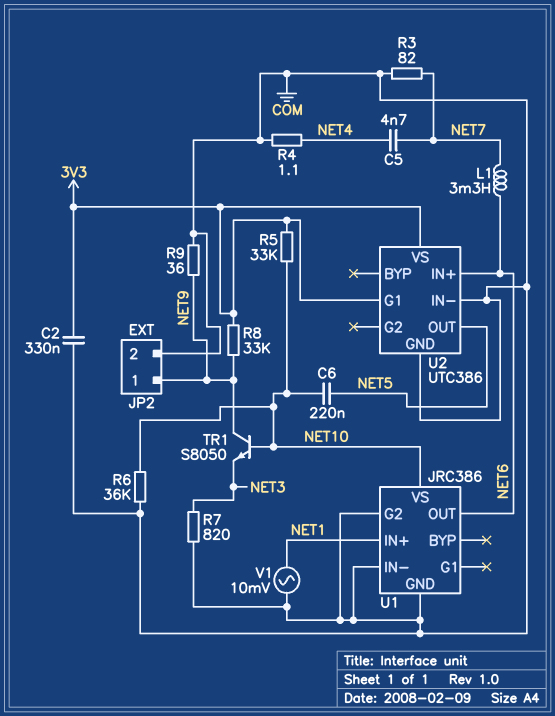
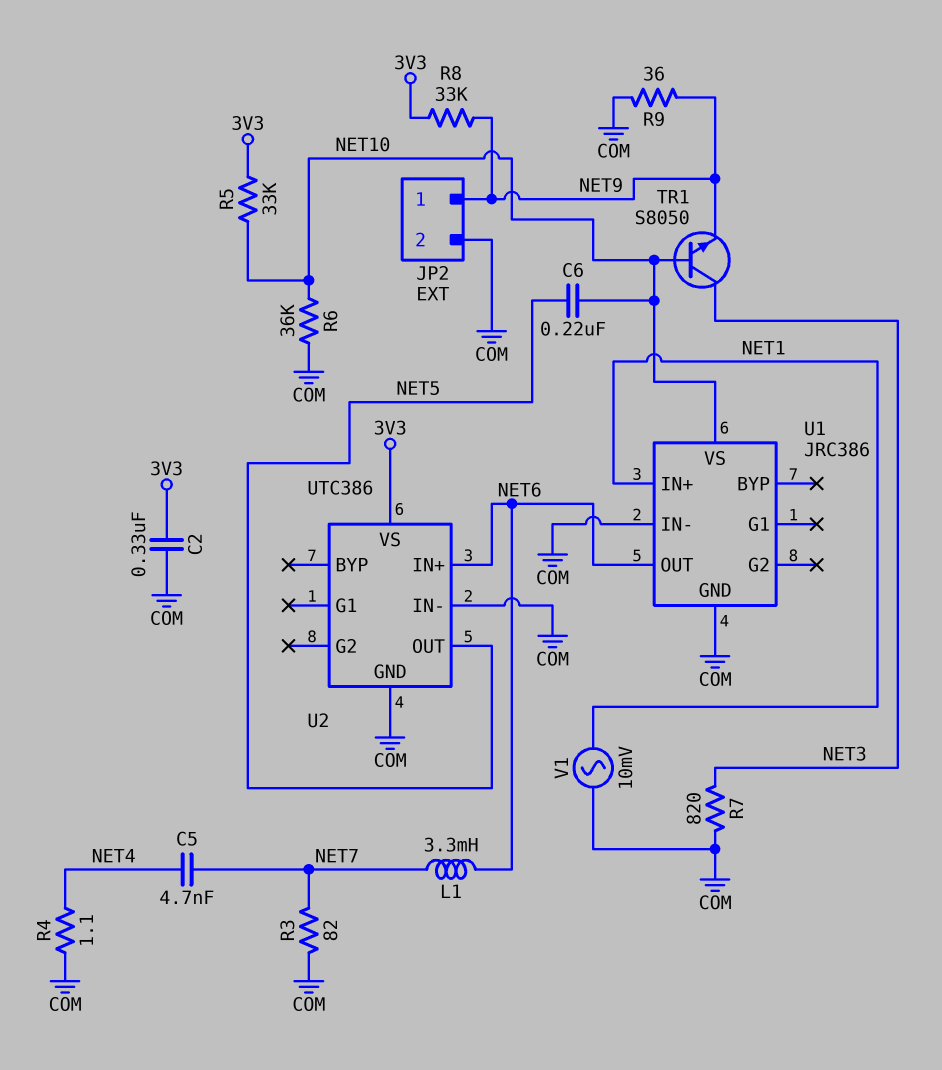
TR1: NPN S8050 (B NET10, C NET9, E NET3) -> NPN S8050 (B NET10, C NET3, E NET9)
U1 pin G2: COM -> none
U2 pin G1: 3V3 -> none

